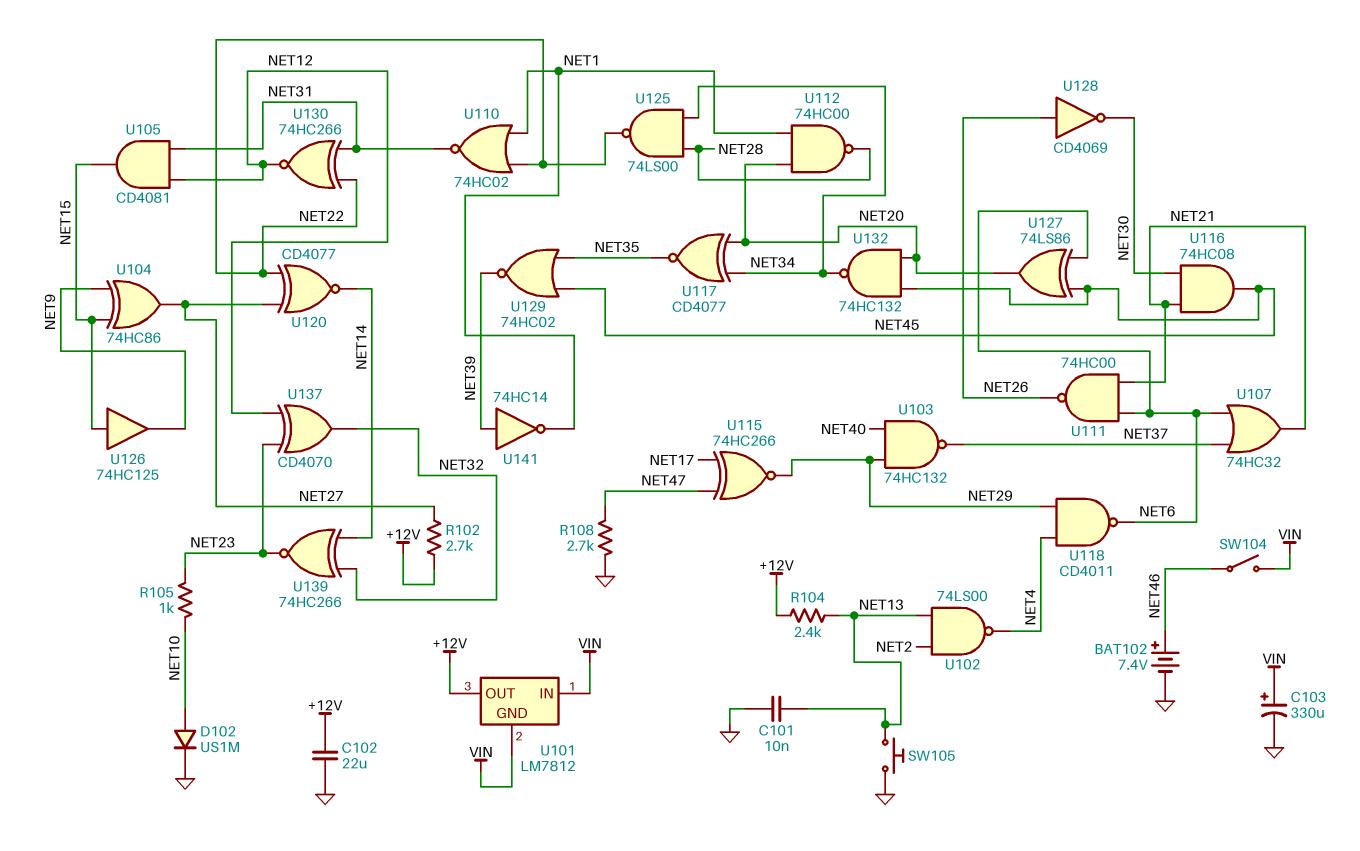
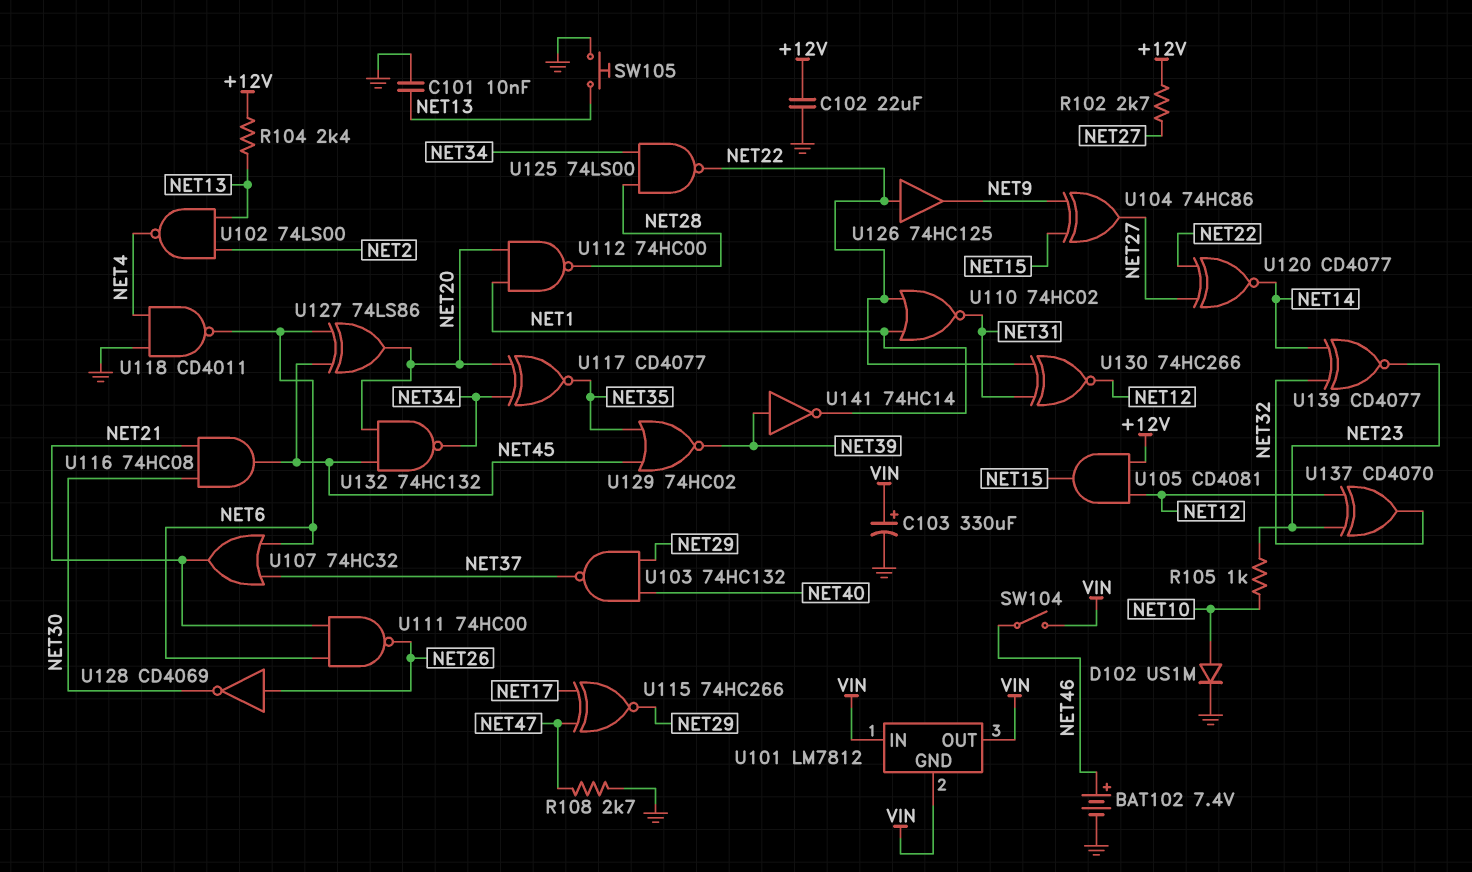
U101 pin OUT: +12V -> VIN
U105: AND CD4081 (in NET12, in NET31, out NET15) -> AND CD4081 (in +12V, in NET12, out NET15)
U118: NAND CD4011 (in NET4, in NET29, out NET6) -> NAND CD4011 (in GND, in NET4, out NET6)
U126: buffer 74HC125 (in NET15, out NET9) -> buffer 74HC125 (in NET22, out NET9)
U139: XNOR 74HC266 (in NET14, in NET32, out NET23) -> XNOR CD4077 (in NET14, in NET32, out NET23)

